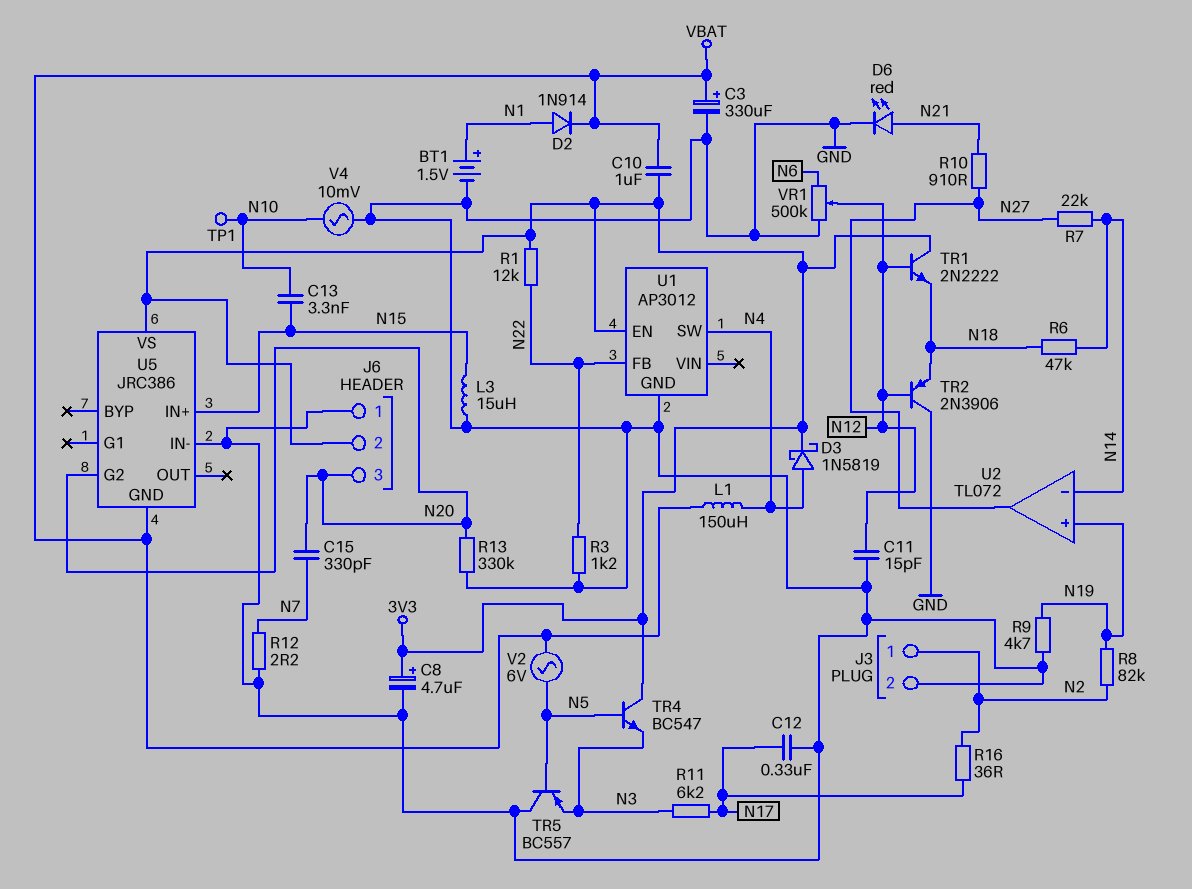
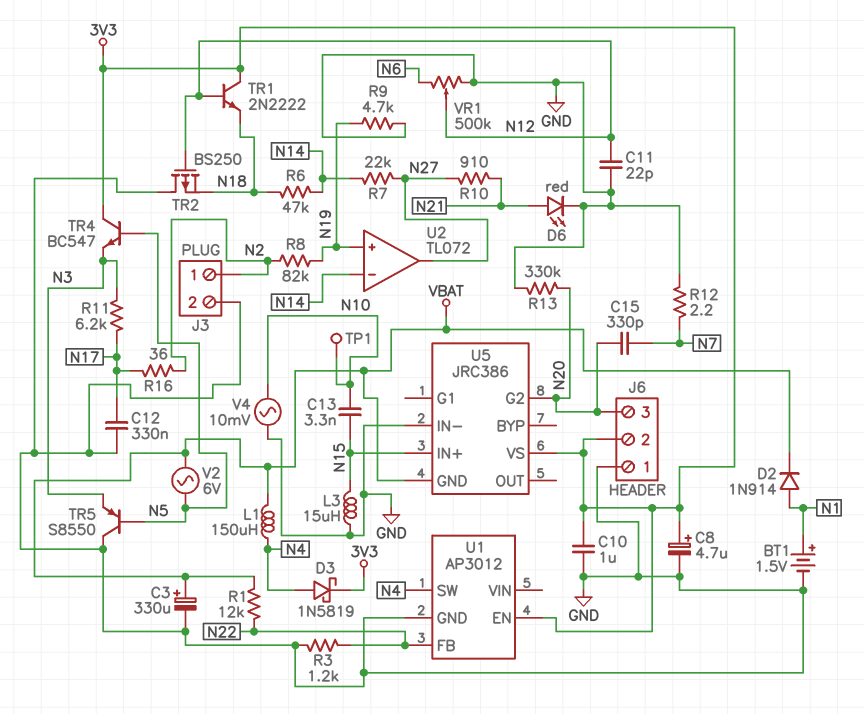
C10: 1uF (3V3, VBAT) -> 1uF (3V3, GND)
C11: 15pF (GND, N12) -> 22pF (GND, N12)
R1: 12k (3V3, N22) -> 12k (N22, VBAT)
TR2: PNP 2N3906 (B N12, C GND, E N18) -> PMOS BS250 (G N12, D GND, S N18)
TR5: PNP BC557 (B N5, C GND, E N3) -> PNP S8550 (B N5, C GND, E N3)

